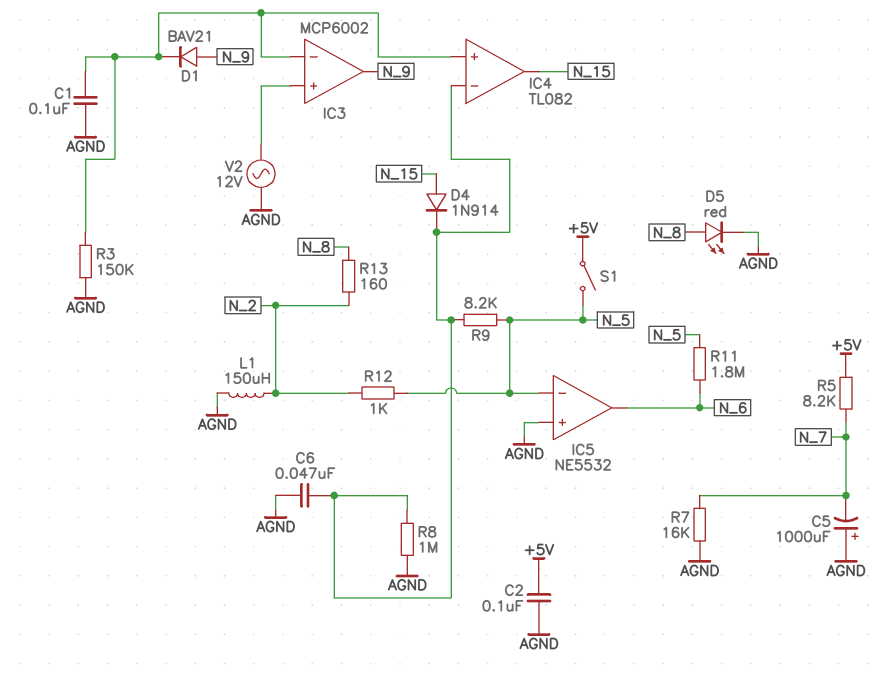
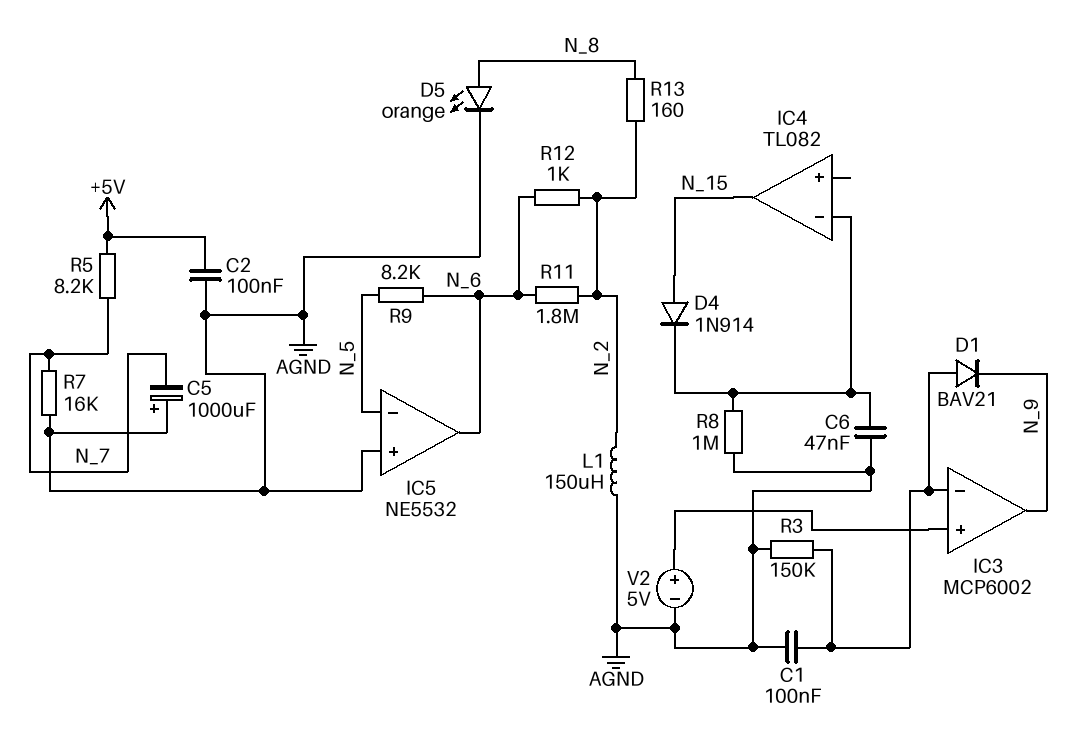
D1: diode BAV21 (A N_9, K IC3/in-) -> diode BAV21 (A IC3/in-, K N_9)
D5: LED red (A N_8, K AGND) -> LED orange (A N_8, K AGND)
IC4 pin in+: IC3/in- -> none
R9: 8.2k (IC4/in-, N_5) -> 8.2k (N_5, N_6)
R11: 1.8M (N_5, N_6) -> 1.8M (N_2, N_6)
R12: 1k (N_2, N_5) -> 1k (N_2, N_6)
S1: switch (+5V, N_5) -> none
V2: AC 12V (AGND, IC3/in+) -> 5V (plus IC3/in+, minus AGND)

